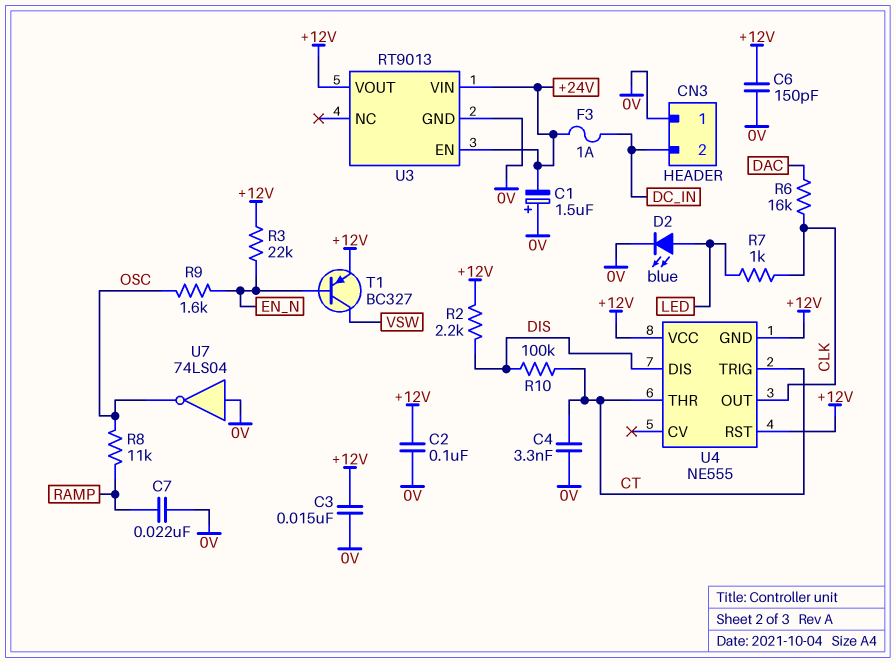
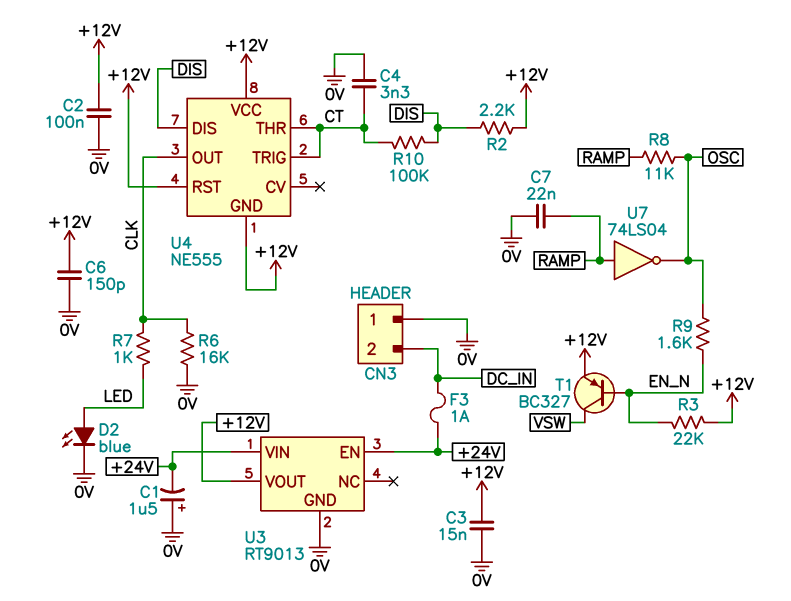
R6: 16k (CLK, DAC) -> 16k (0V, CLK)
U7: NOT 74LS04 (in 0V, out OSC) -> NOT 74LS04 (in RAMP, out OSC)

